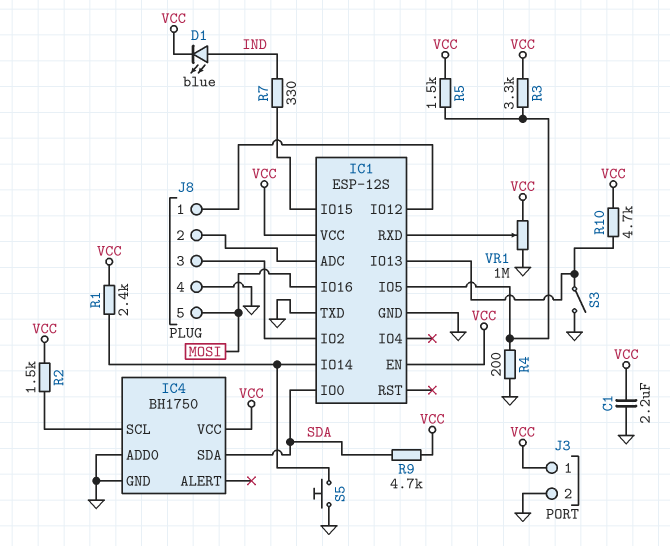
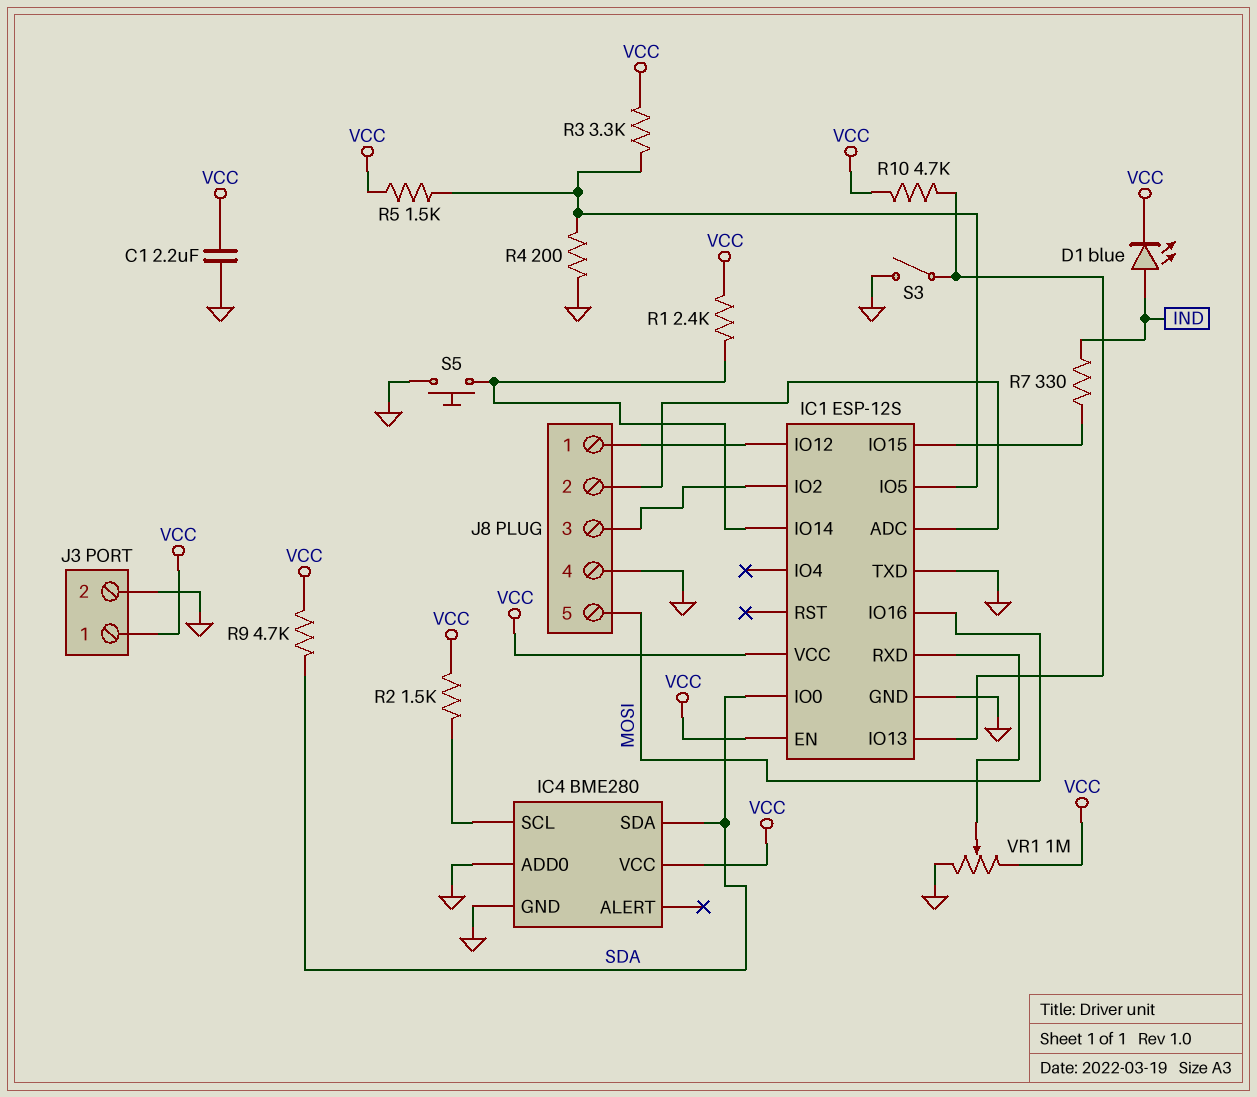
IC4: BH1750 -> BME280

